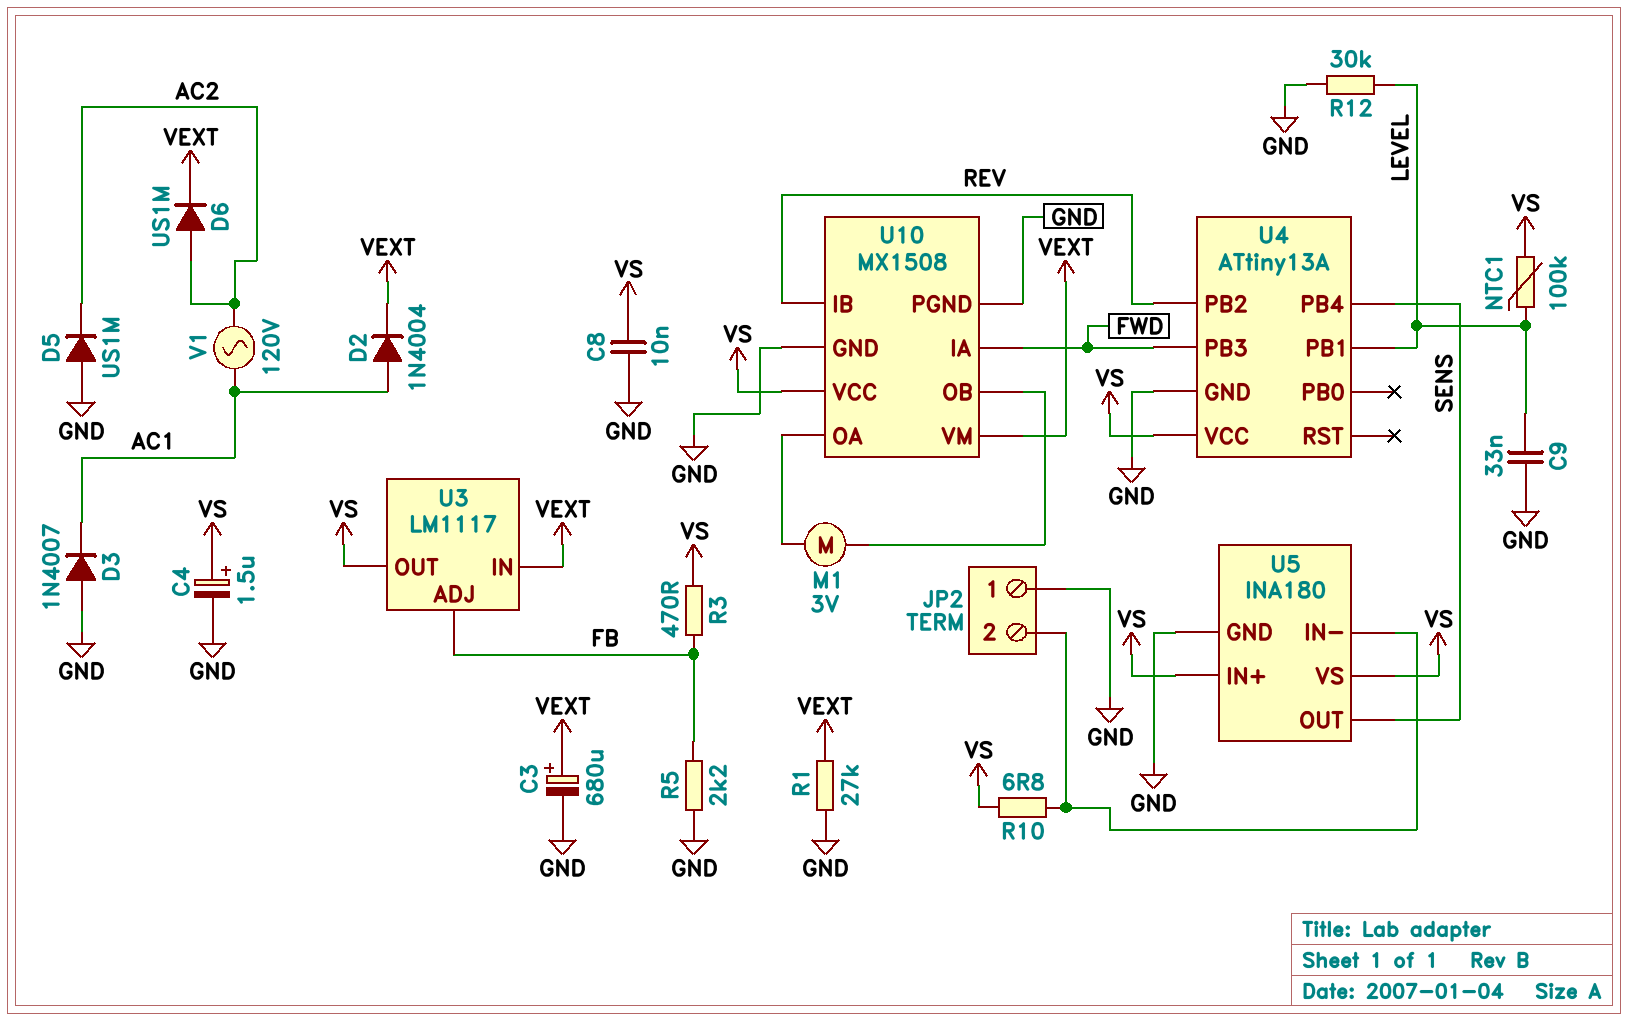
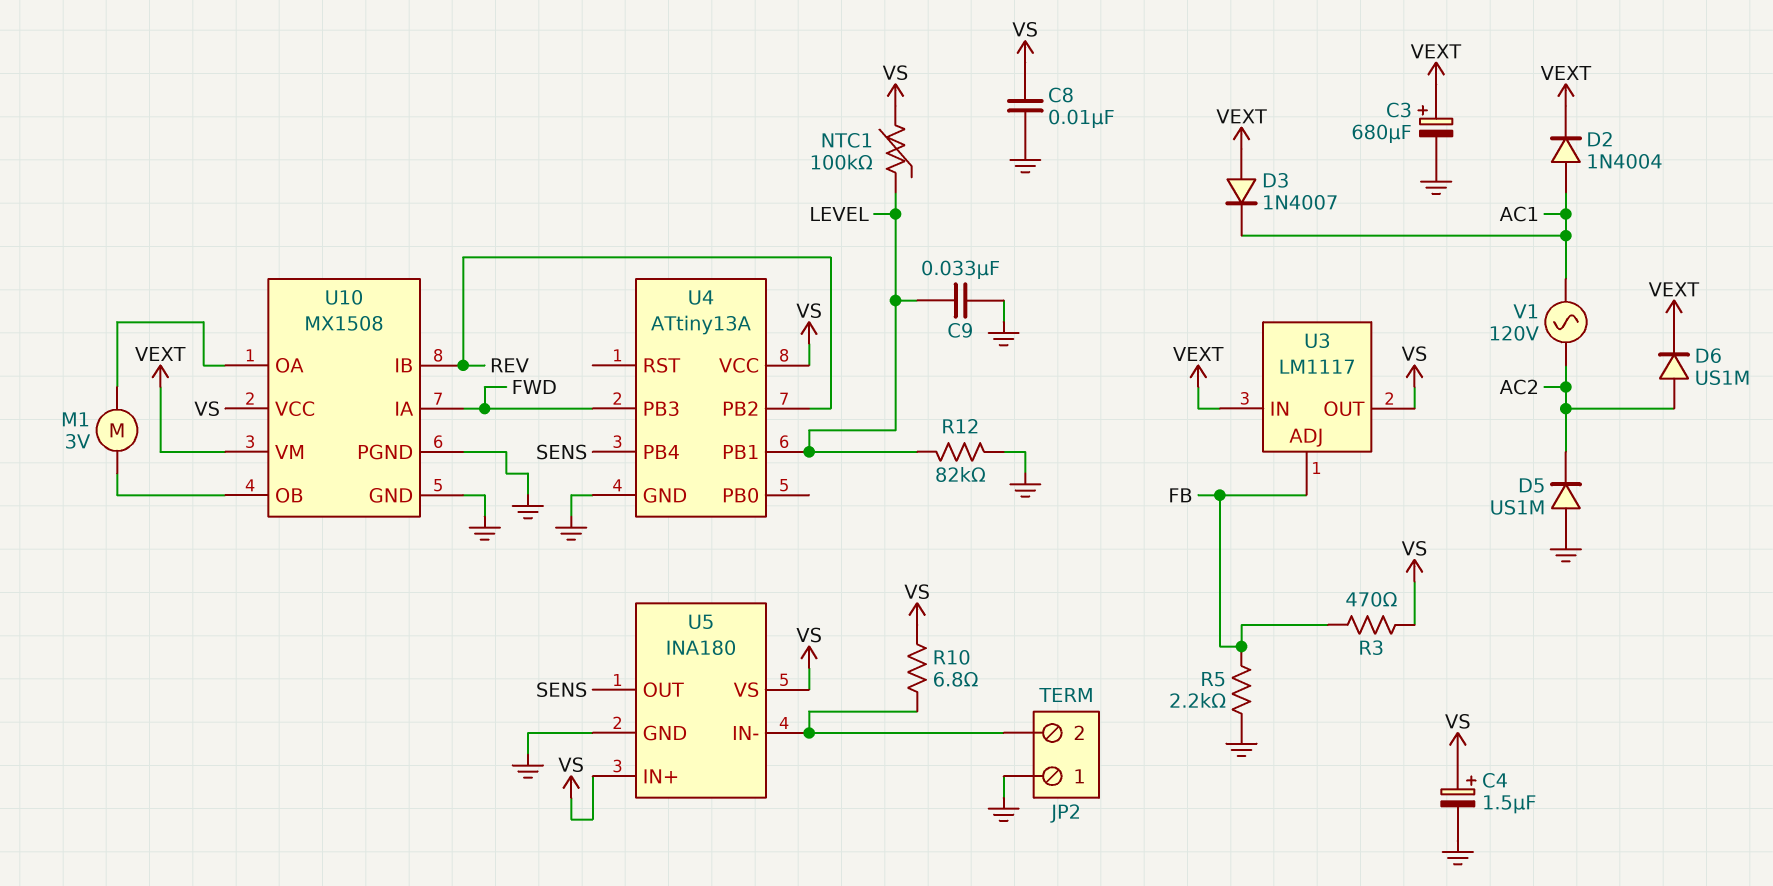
D3: diode 1N4007 (A GND, K AC1) -> diode 1N4007 (A VEXT, K AC1)
R1: 27k (GND, VEXT) -> none
R12: 30k (GND, LEVEL) -> 82k (GND, LEVEL)

